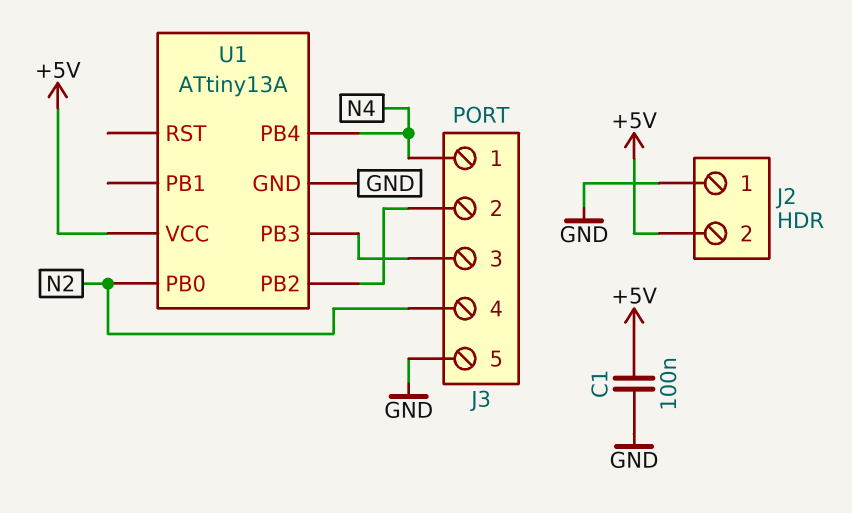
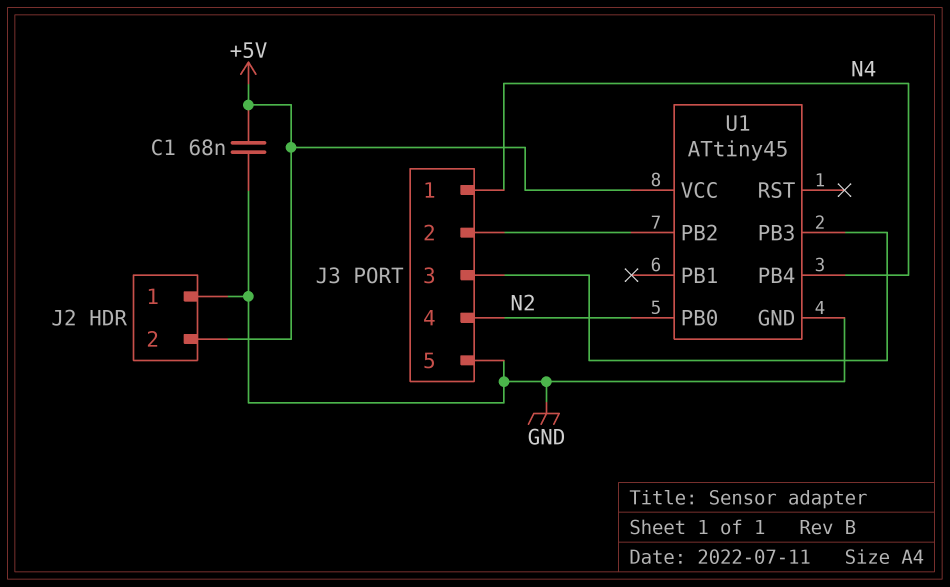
C1: 100nF (+5V, GND) -> 68nF (+5V, GND)
U1: ATtiny13A -> ATtiny45

